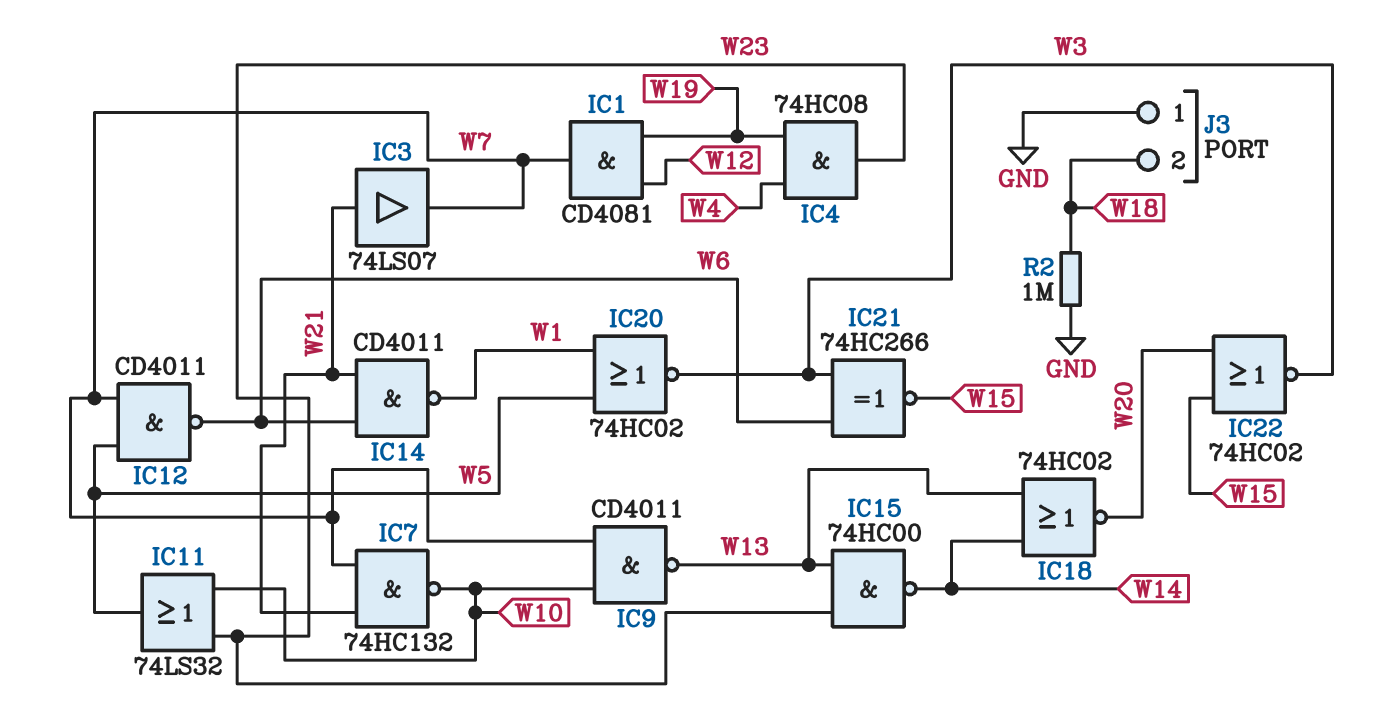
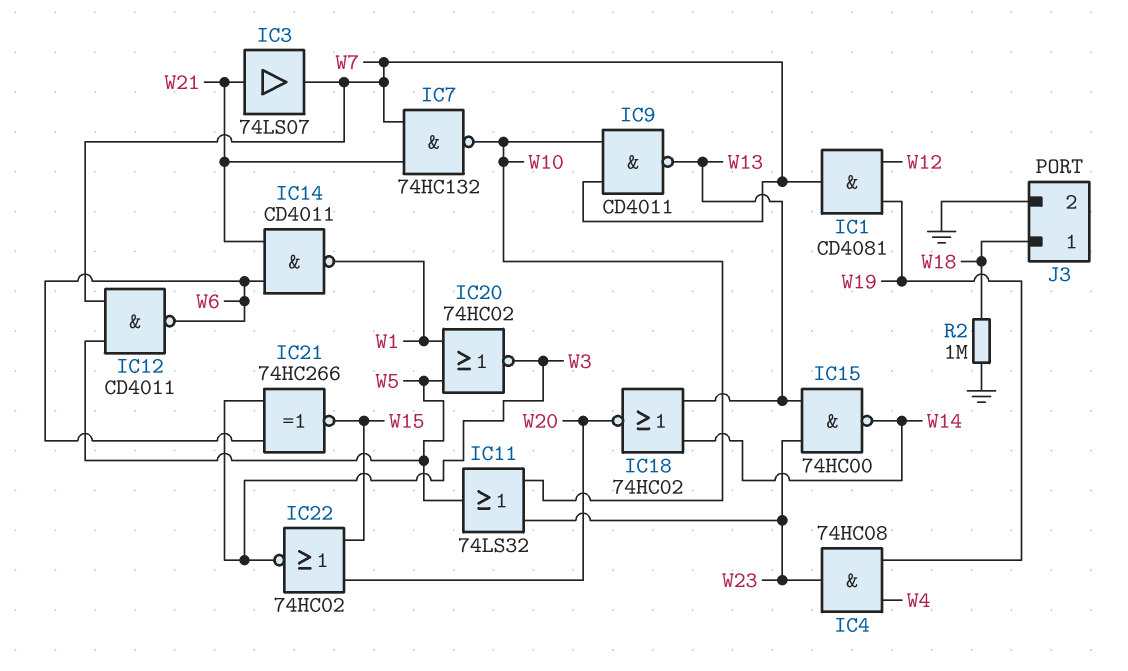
J3 pin 1: GND -> W18
J3 pin 2: W18 -> GND

